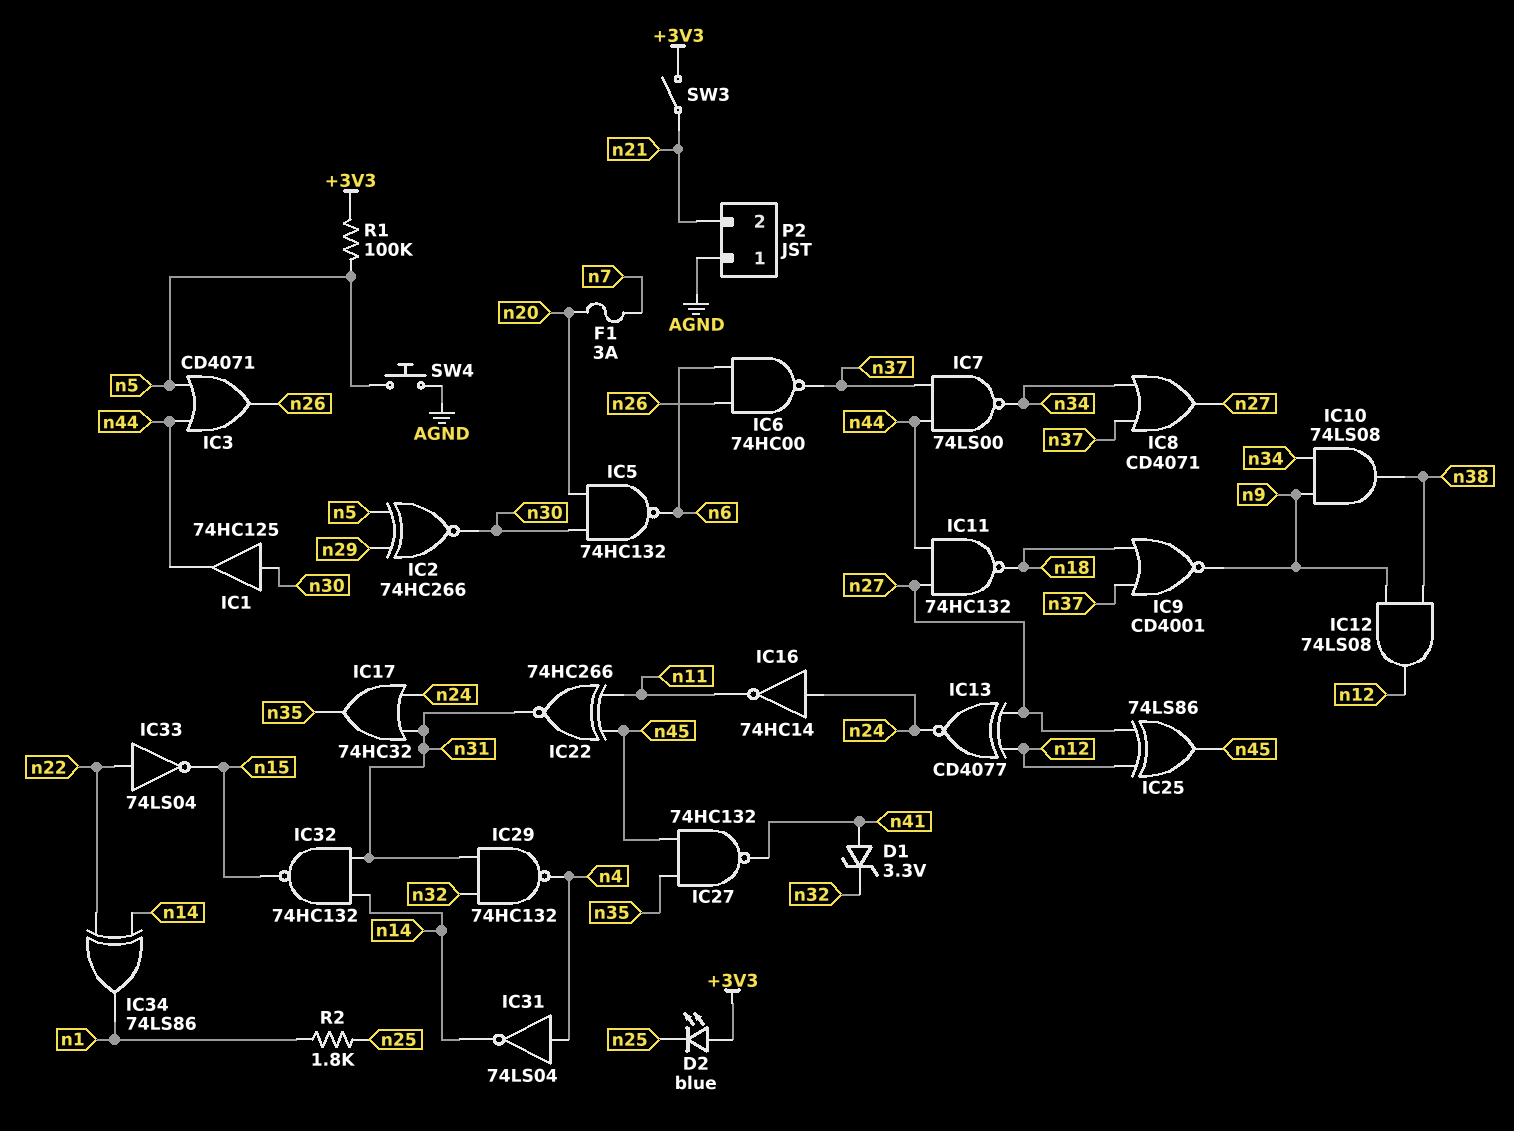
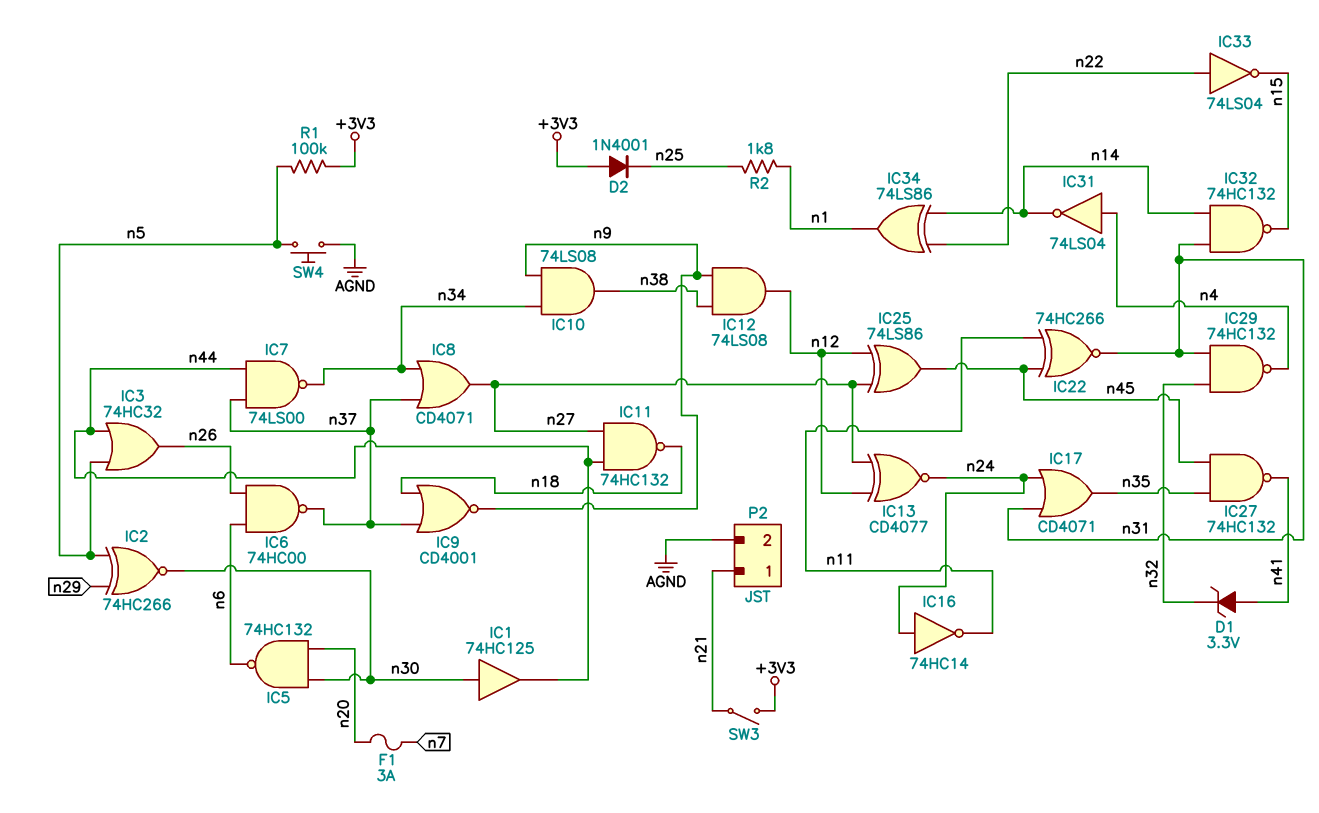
D2: LED blue (A +3V3, K n25) -> diode 1N4001 (A +3V3, K n25)
IC3: OR CD4071 (in n5, in n44, out n26) -> OR 74HC32 (in n5, in n44, out n26)
IC17: OR 74HC32 (in n24, in n31, out n35) -> OR CD4071 (in n24, in n31, out n35)
P2 pin 1: AGND -> n21
P2 pin 2: n21 -> AGND

